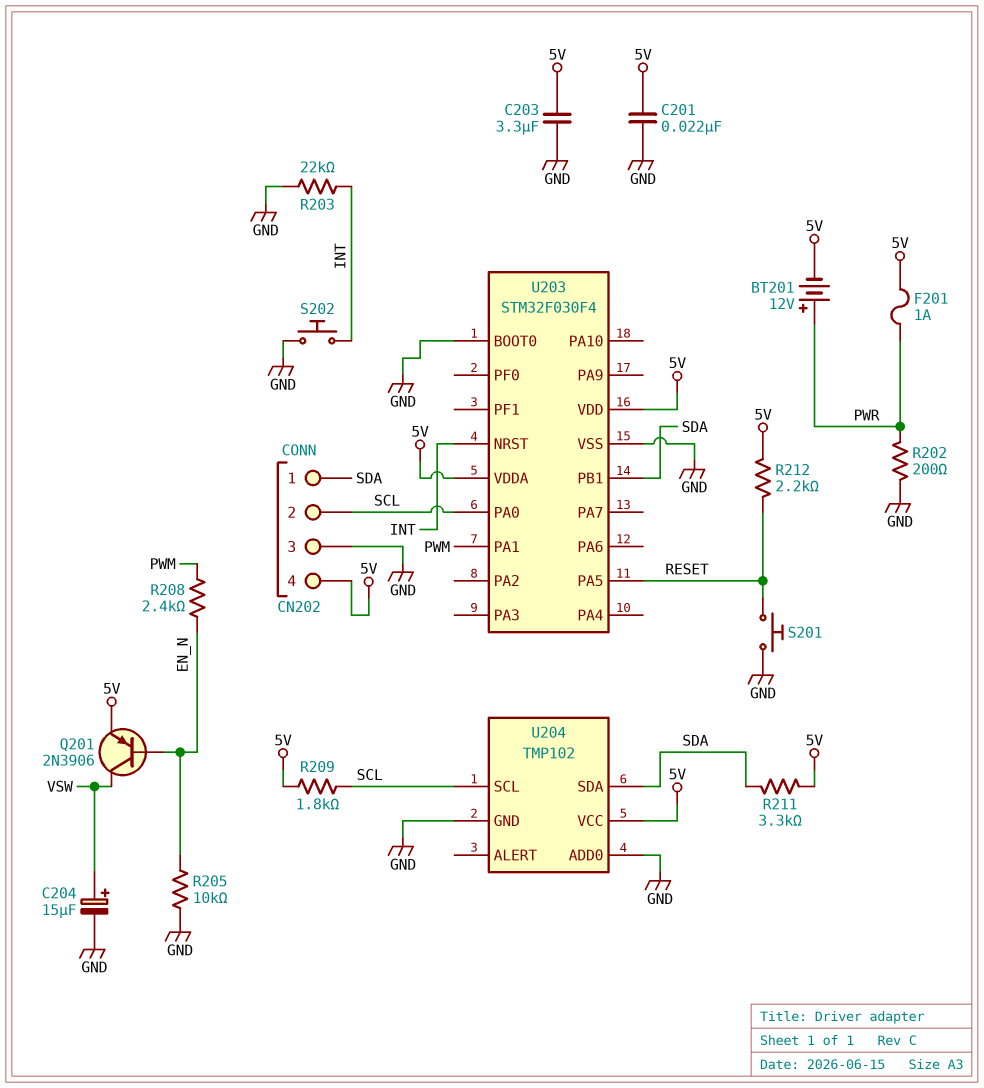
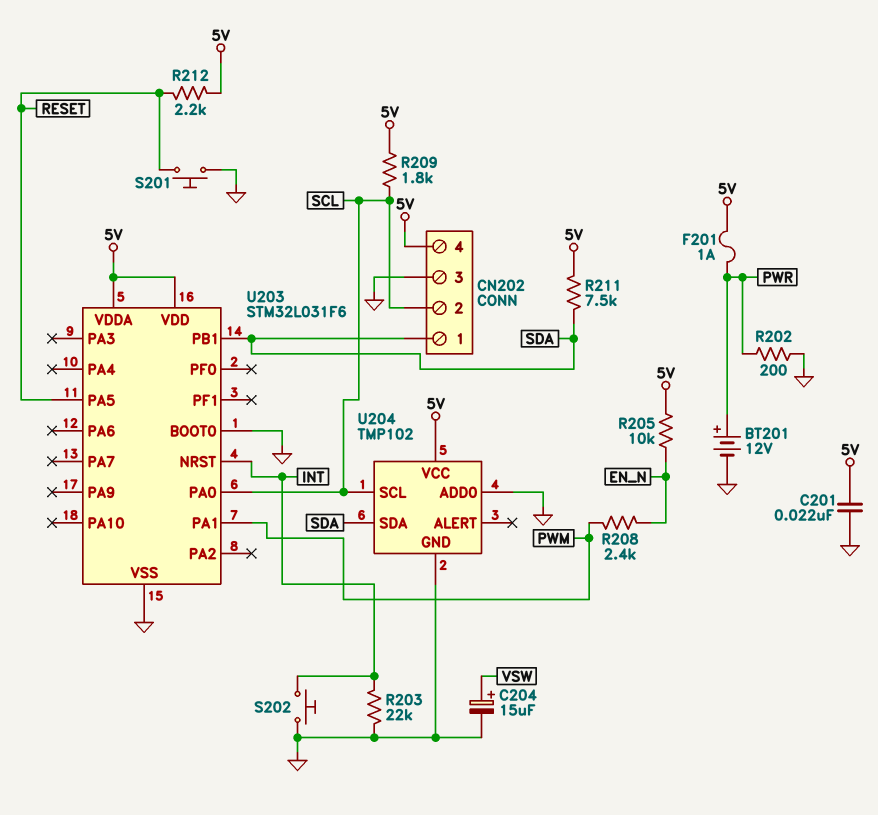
BT201: 12V (plus PWR, minus 5V) -> 12V (plus PWR, minus GND)
C203: 3.3uF (5V, GND) -> none
Q201: PNP 2N3906 (B EN_N, C VSW, E 5V) -> none
R205: 10k (EN_N, GND) -> 10k (5V, EN_N)
R211: 3.3k (5V, SDA) -> 7.5k (5V, SDA)
U203: STM32F030F4 -> STM32L031F6

